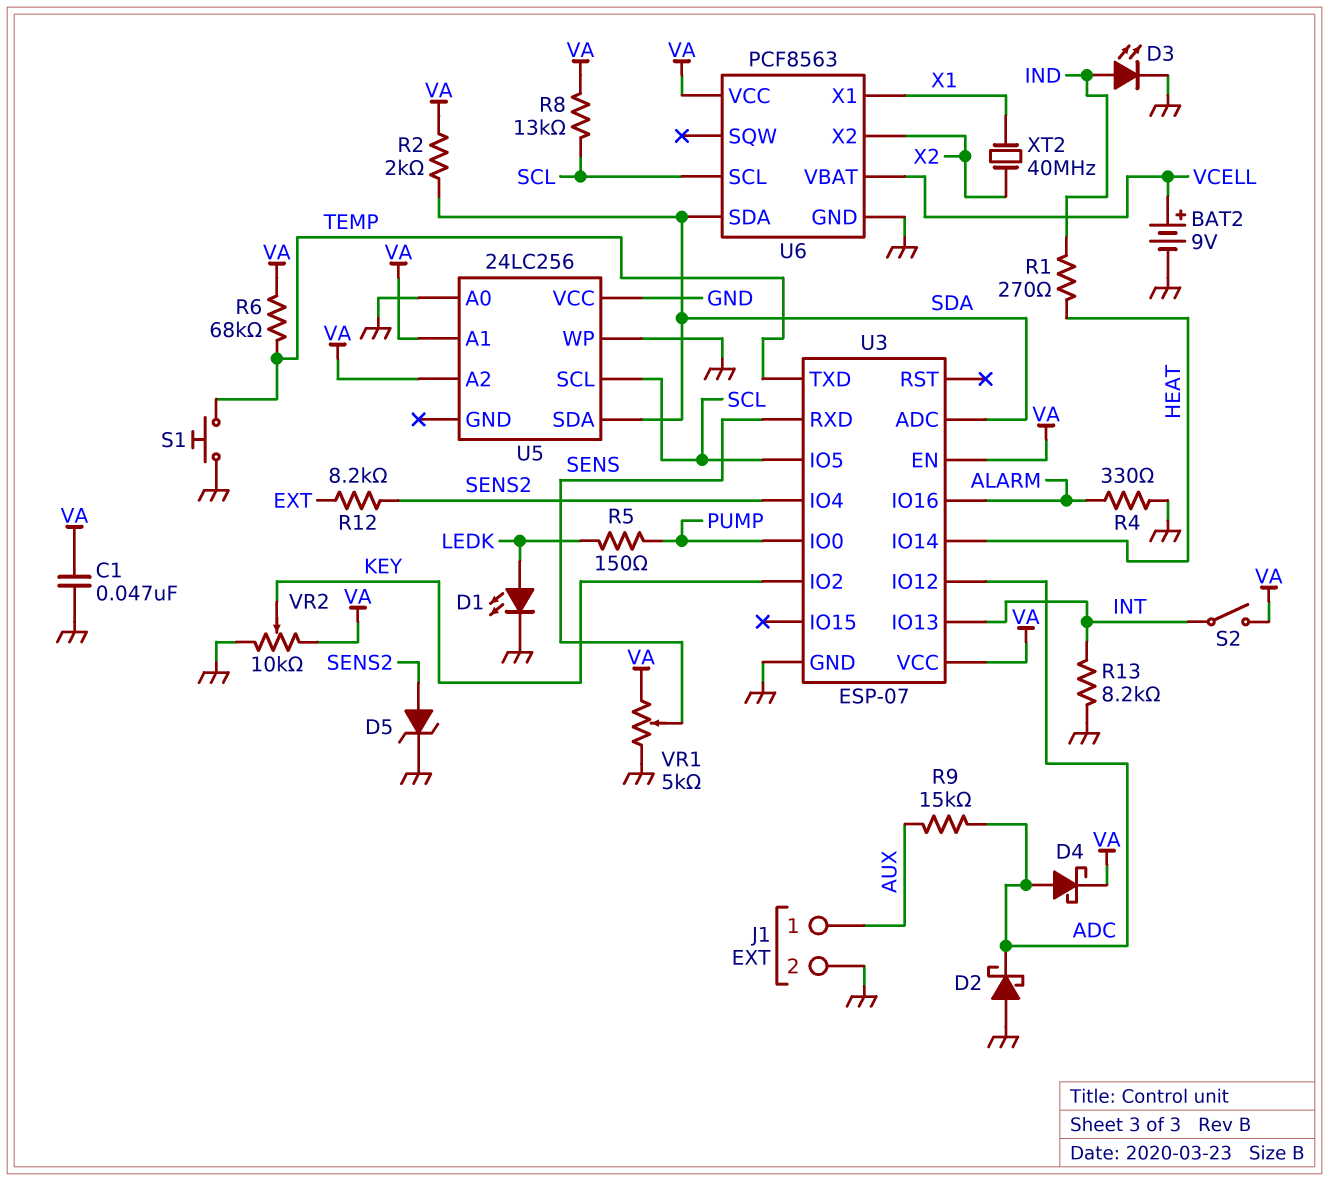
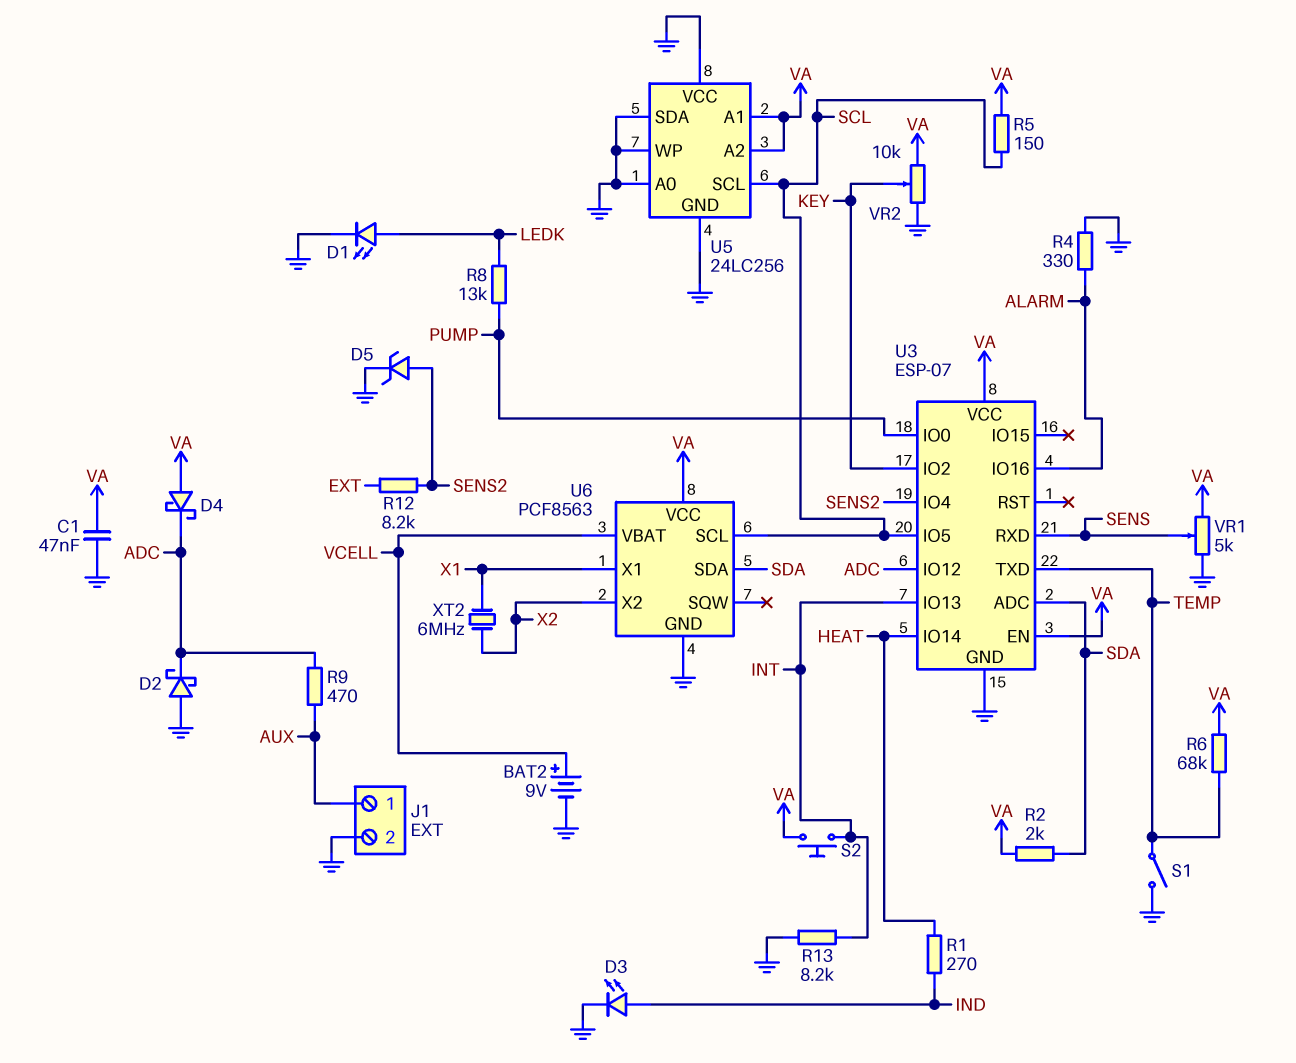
D4: schottky (A ADC, K VA) -> schottky (A VA, K ADC)
R5: 150 (LEDK, PUMP) -> 150 (SCL, VA)
R8: 13k (SCL, VA) -> 13k (LEDK, PUMP)
R9: 15k (ADC, AUX) -> 470 (ADC, AUX)
S1: button (GND, TEMP) -> switch (GND, TEMP)
S2: switch (INT, VA) -> button (INT, VA)
U5 pin GND: none -> GND
U5 pin SDA: SDA -> GND
XT2: 40MHz (X1, X2) -> 6MHz (X1, X2)

